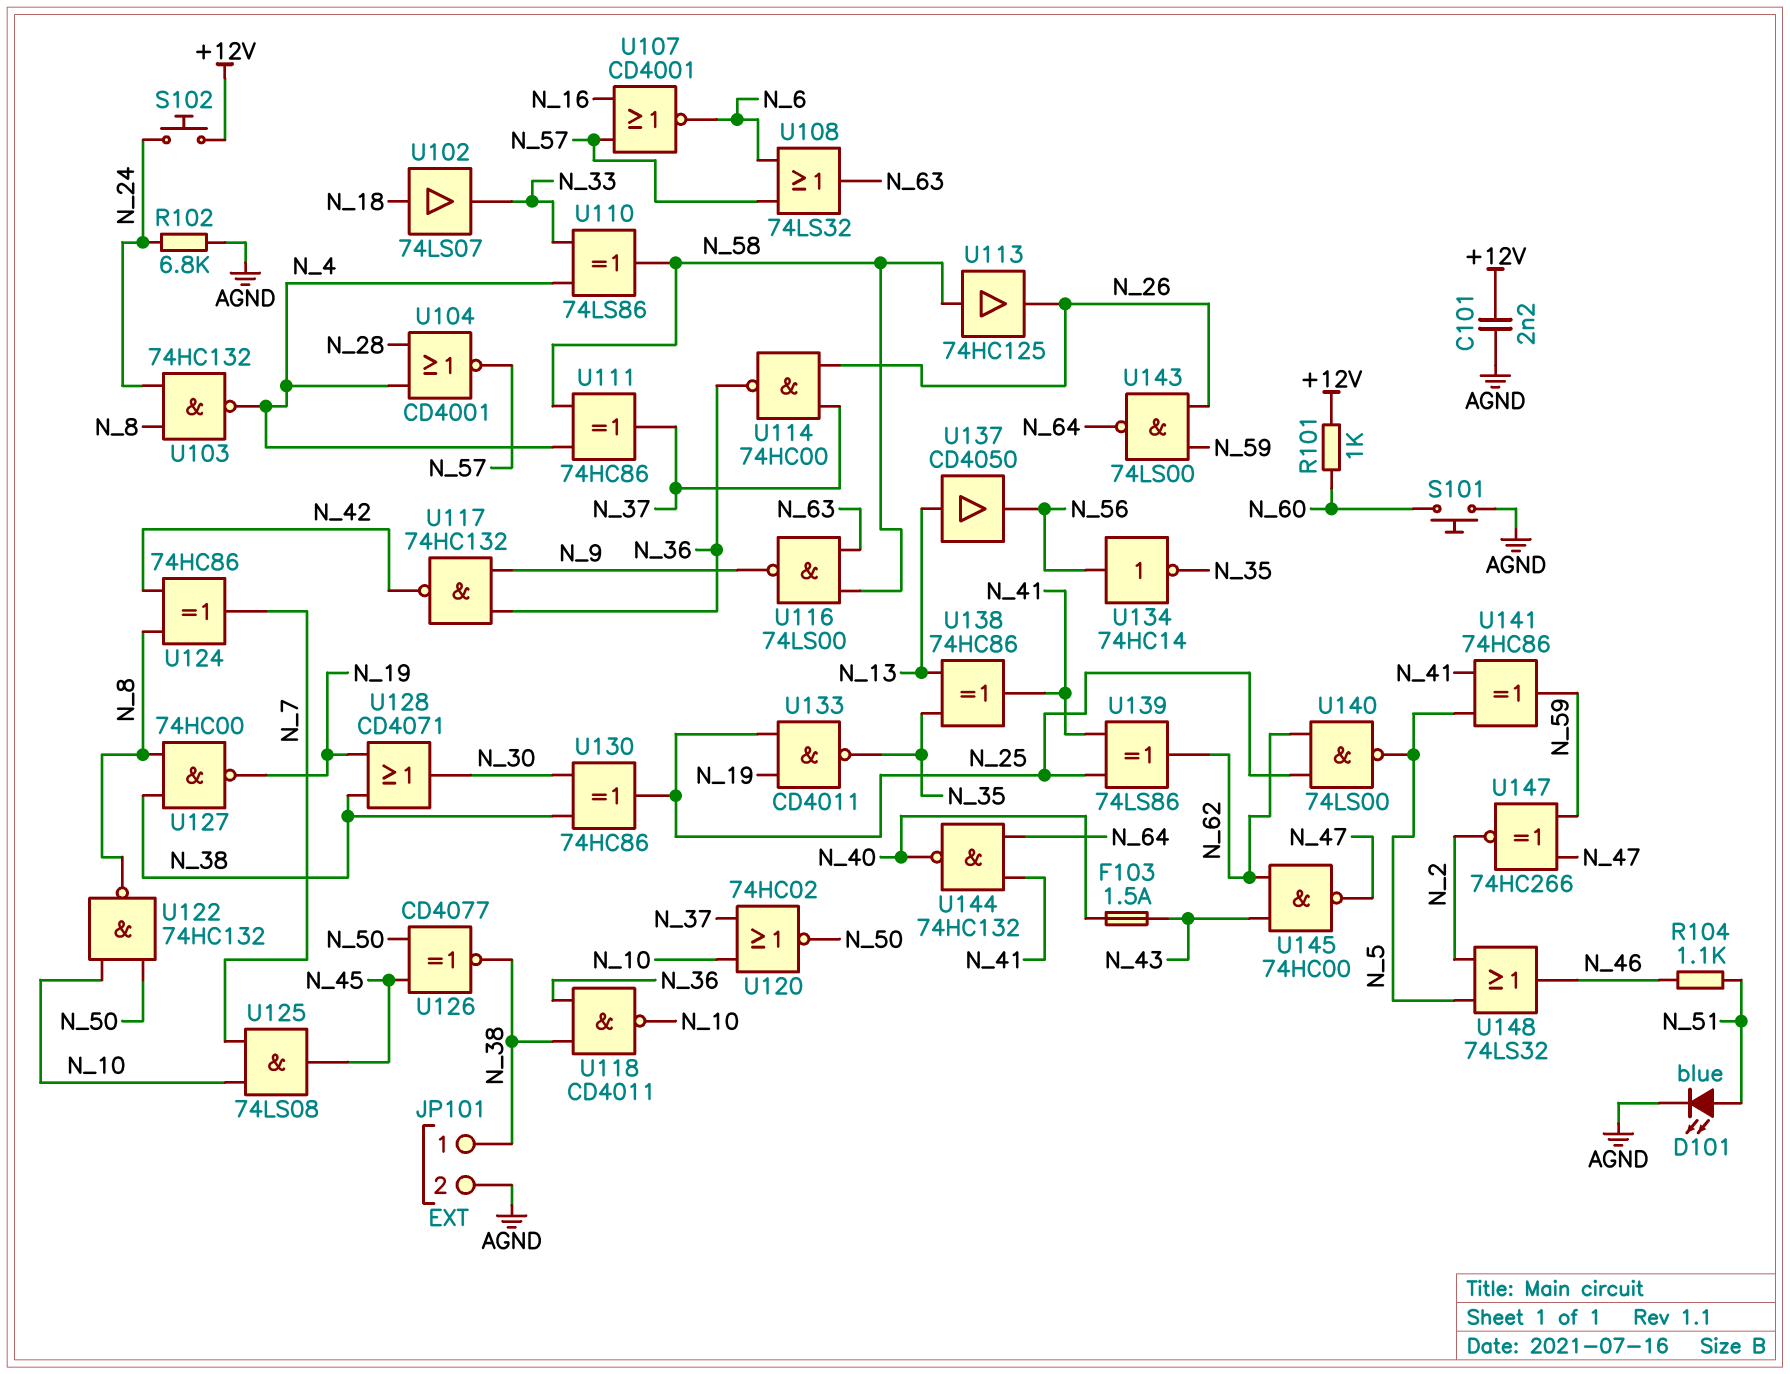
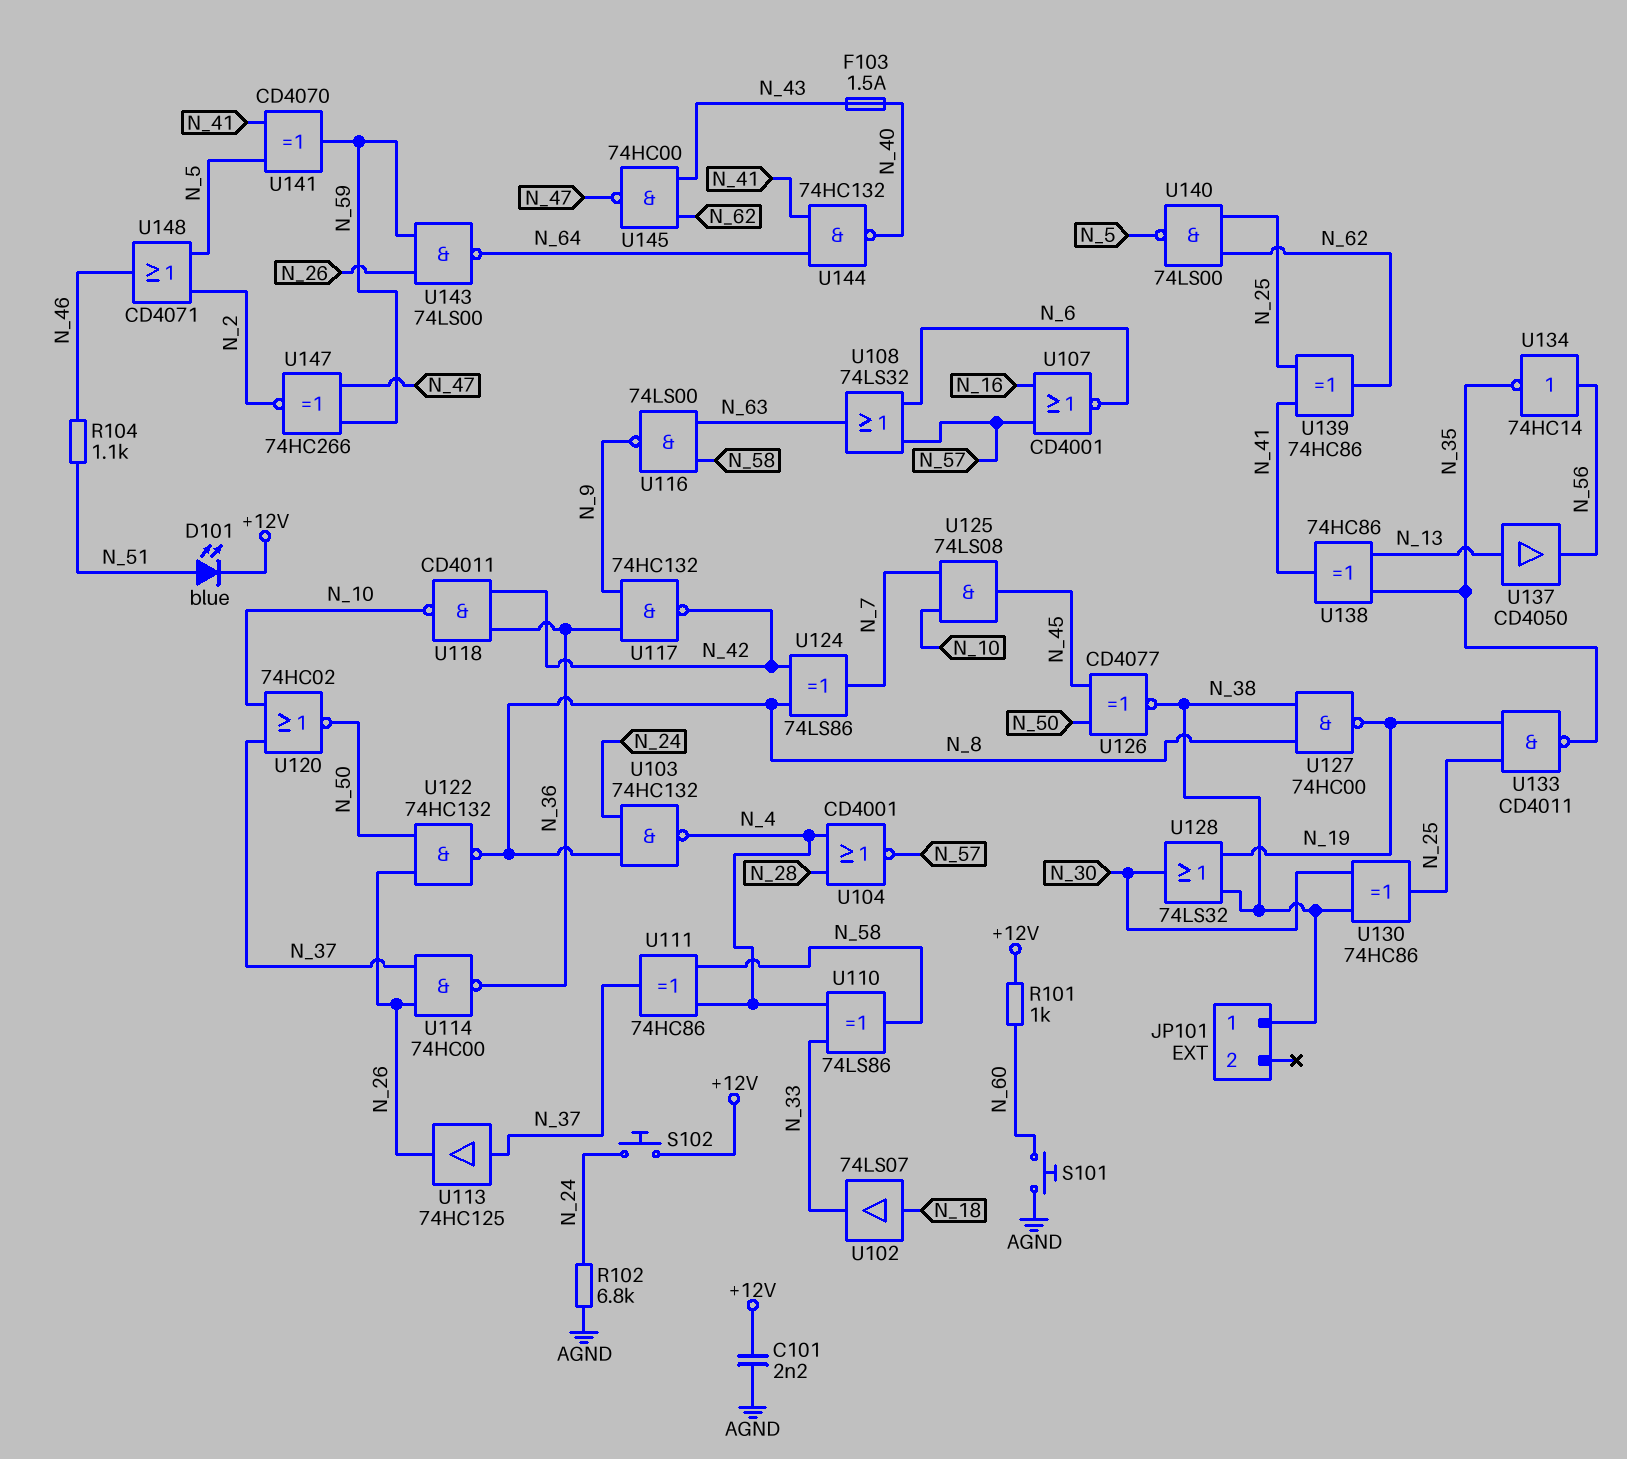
D101: LED blue (A N_51, K AGND) -> LED blue (A N_51, K +12V)
JP101 pin 2: AGND -> none
U113: buffer 74HC125 (in N_58, out N_26) -> buffer 74HC125 (in N_37, out N_26)
U118: NAND CD4011 (in N_36, in N_38, out N_10) -> NAND CD4011 (in N_36, in N_42, out N_10)
U122: NAND 74HC132 (in N_10, in N_50, out N_8) -> NAND 74HC132 (in N_26, in N_50, out N_8)
U124: XOR 74HC86 (in N_8, in N_42, out N_7) -> XOR 74LS86 (in N_8, in N_42, out N_7)
U128: OR CD4071 (in N_19, in N_38, out N_30) -> OR 74LS32 (in N_19, in N_38, out N_30)
U139: XOR 74LS86 (in N_25, in N_41, out N_62) -> XOR 74HC86 (in N_25, in N_41, out N_62)
U141: XOR 74HC86 (in N_5, in N_41, out N_59) -> XOR CD4070 (in N_5, in N_41, out N_59)
U148: OR 74LS32 (in N_2, in N_5, out N_46) -> OR CD4071 (in N_2, in N_5, out N_46)

